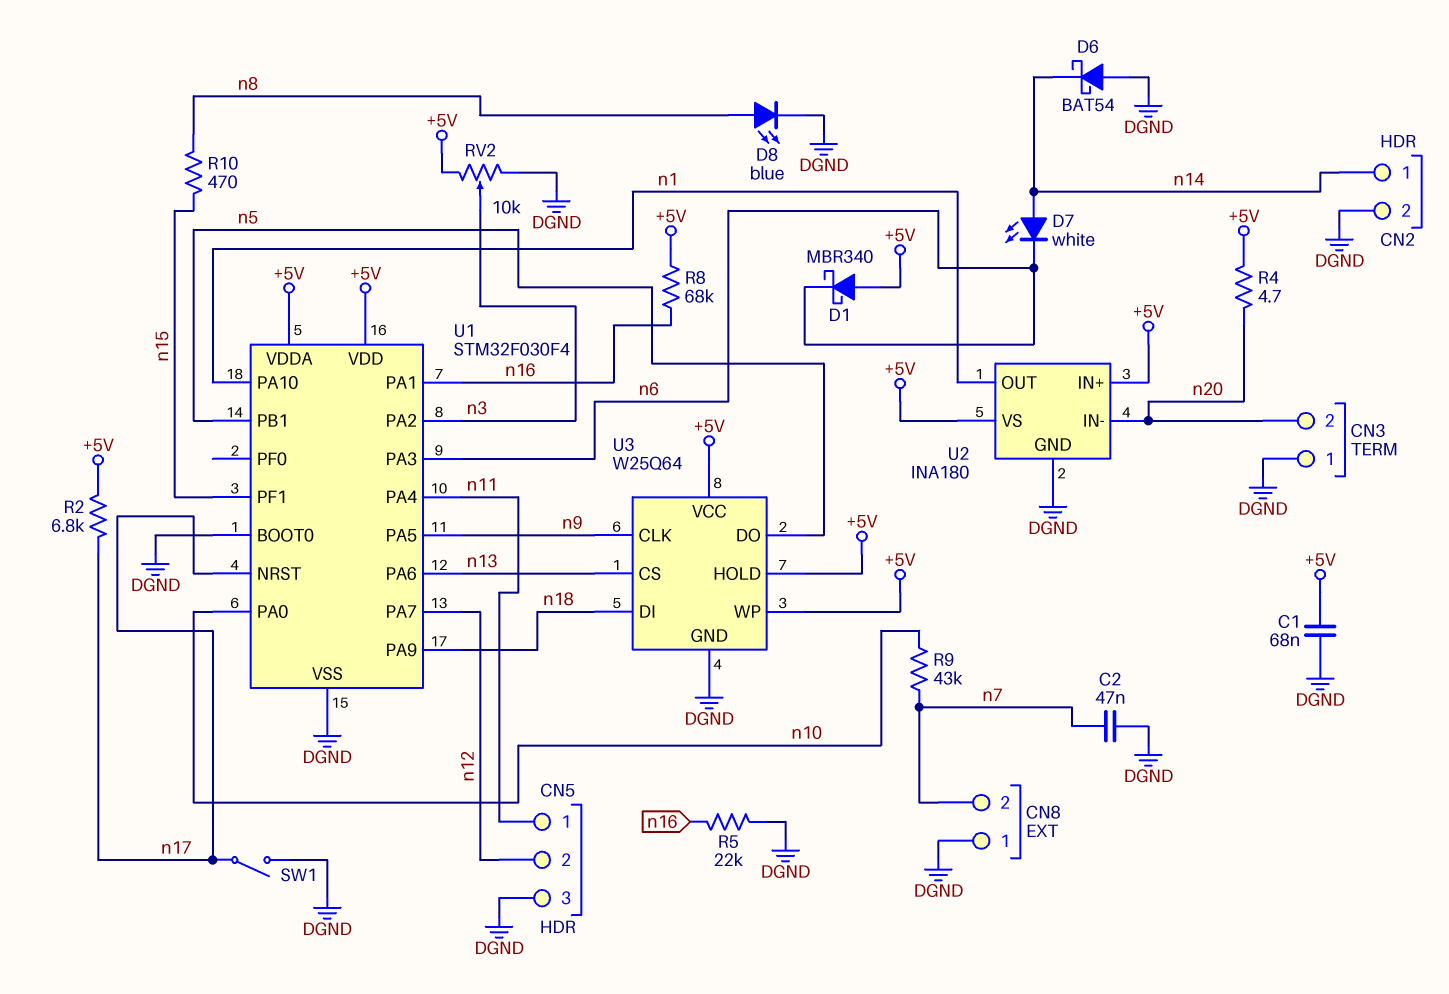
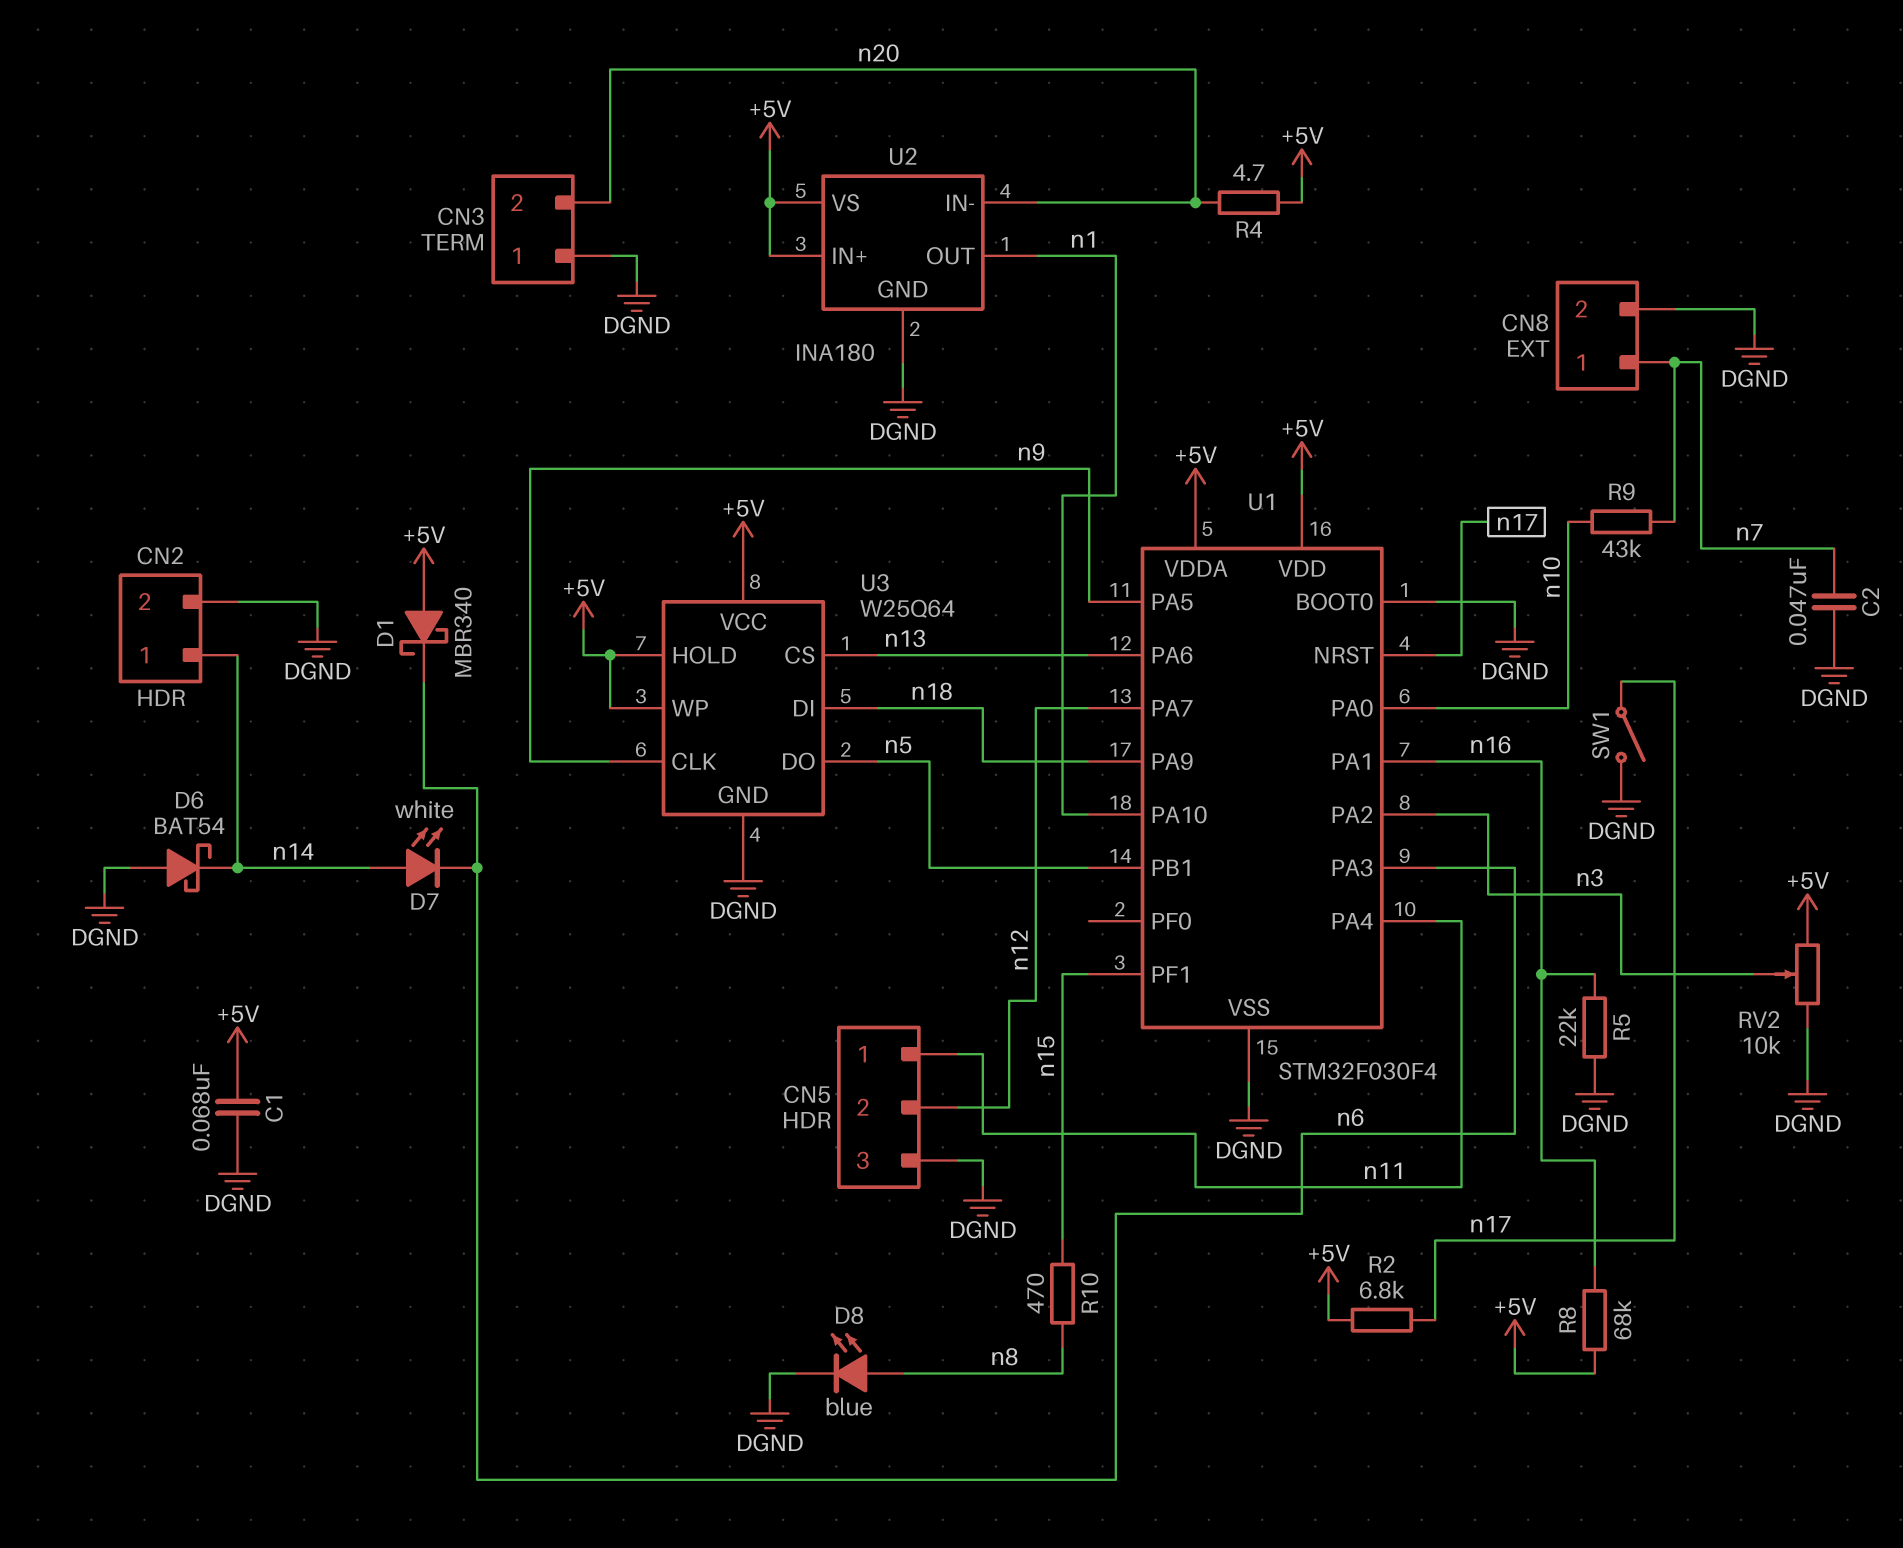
CN8 pin 1: DGND -> n7
CN8 pin 2: n7 -> DGND

